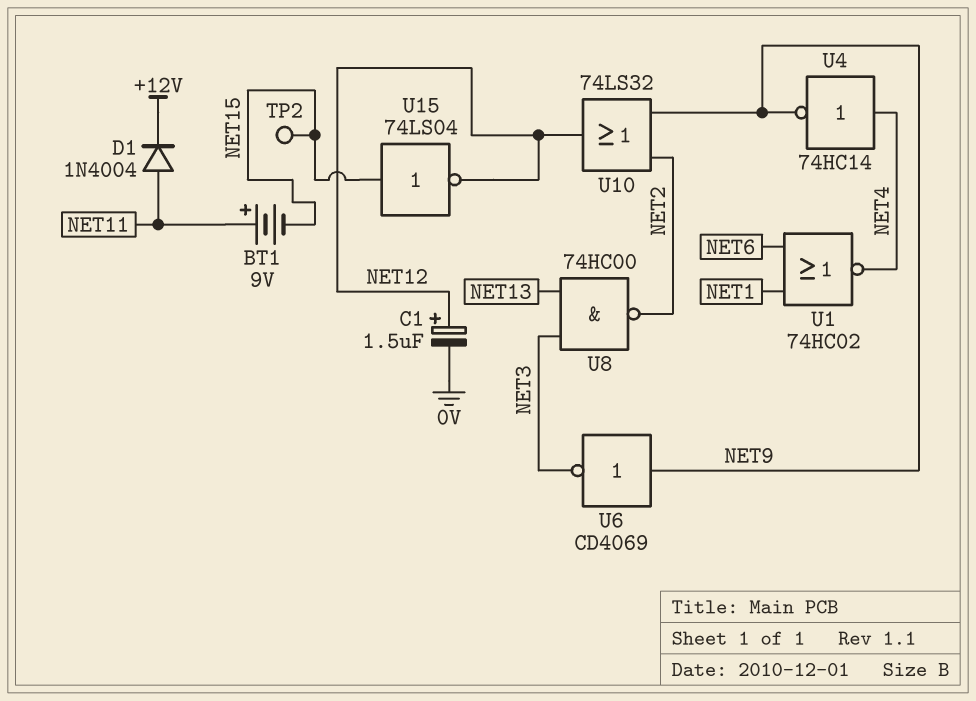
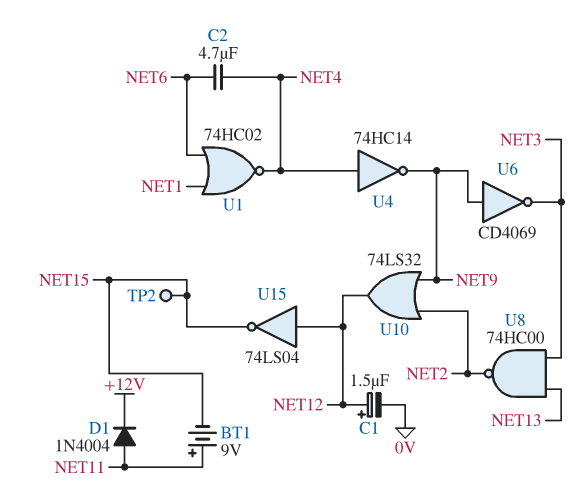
C2: none -> 4.7uF (NET4, NET6)
U15: NOT 74LS04 (in NET15, out NET12) -> NOT 74LS04 (in NET12, out NET15)

